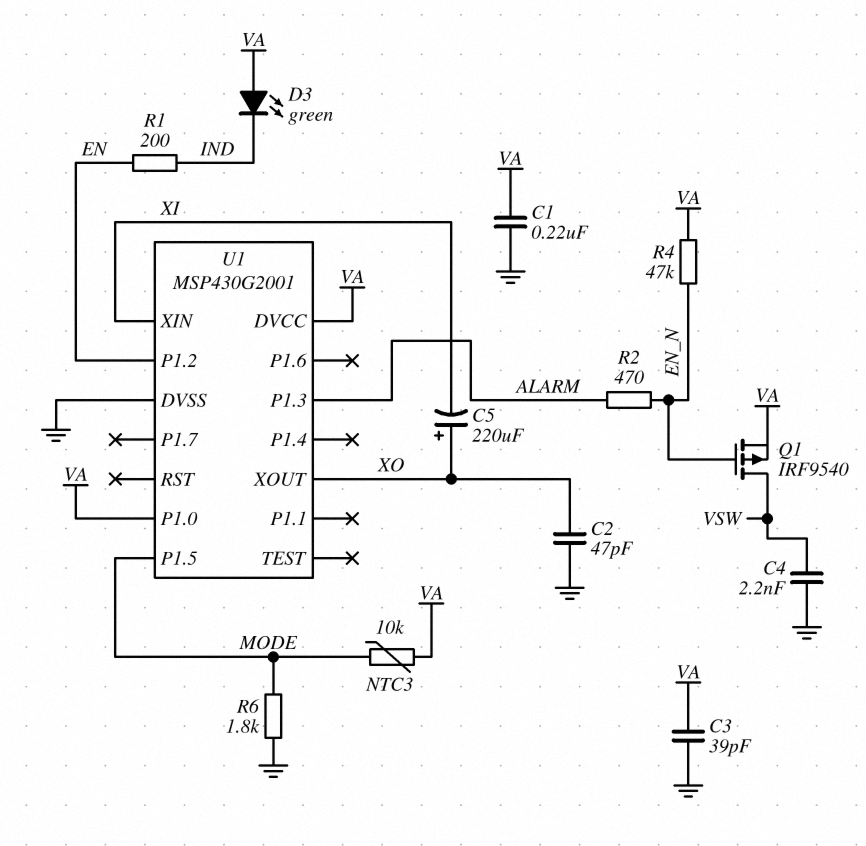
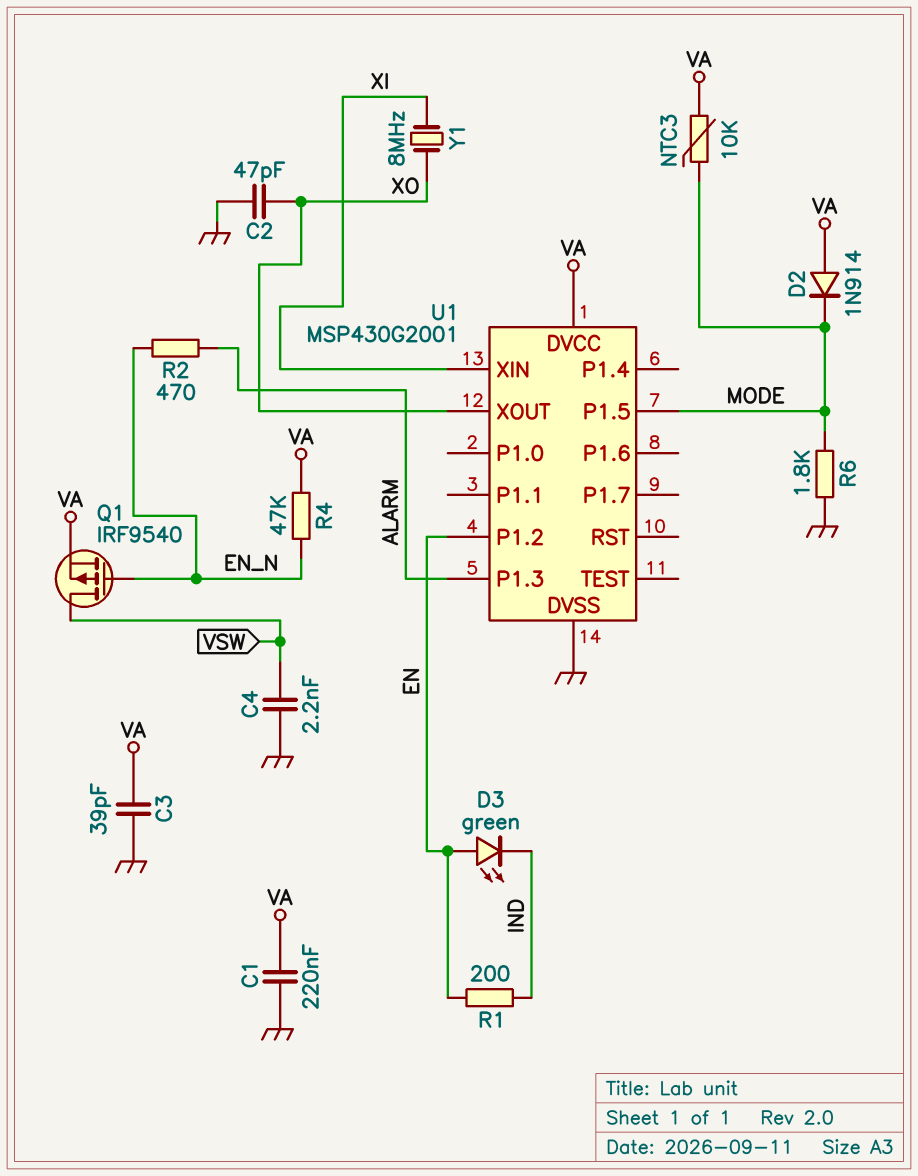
C5: 220uF (plus XO, minus XI) -> none
D2: none -> diode 1N914 (A VA, K MODE)
D3: LED green (A VA, K IND) -> LED green (A EN, K IND)
U1 pin P1.0: VA -> none
Y1: none -> 8MHz (XI, XO)

